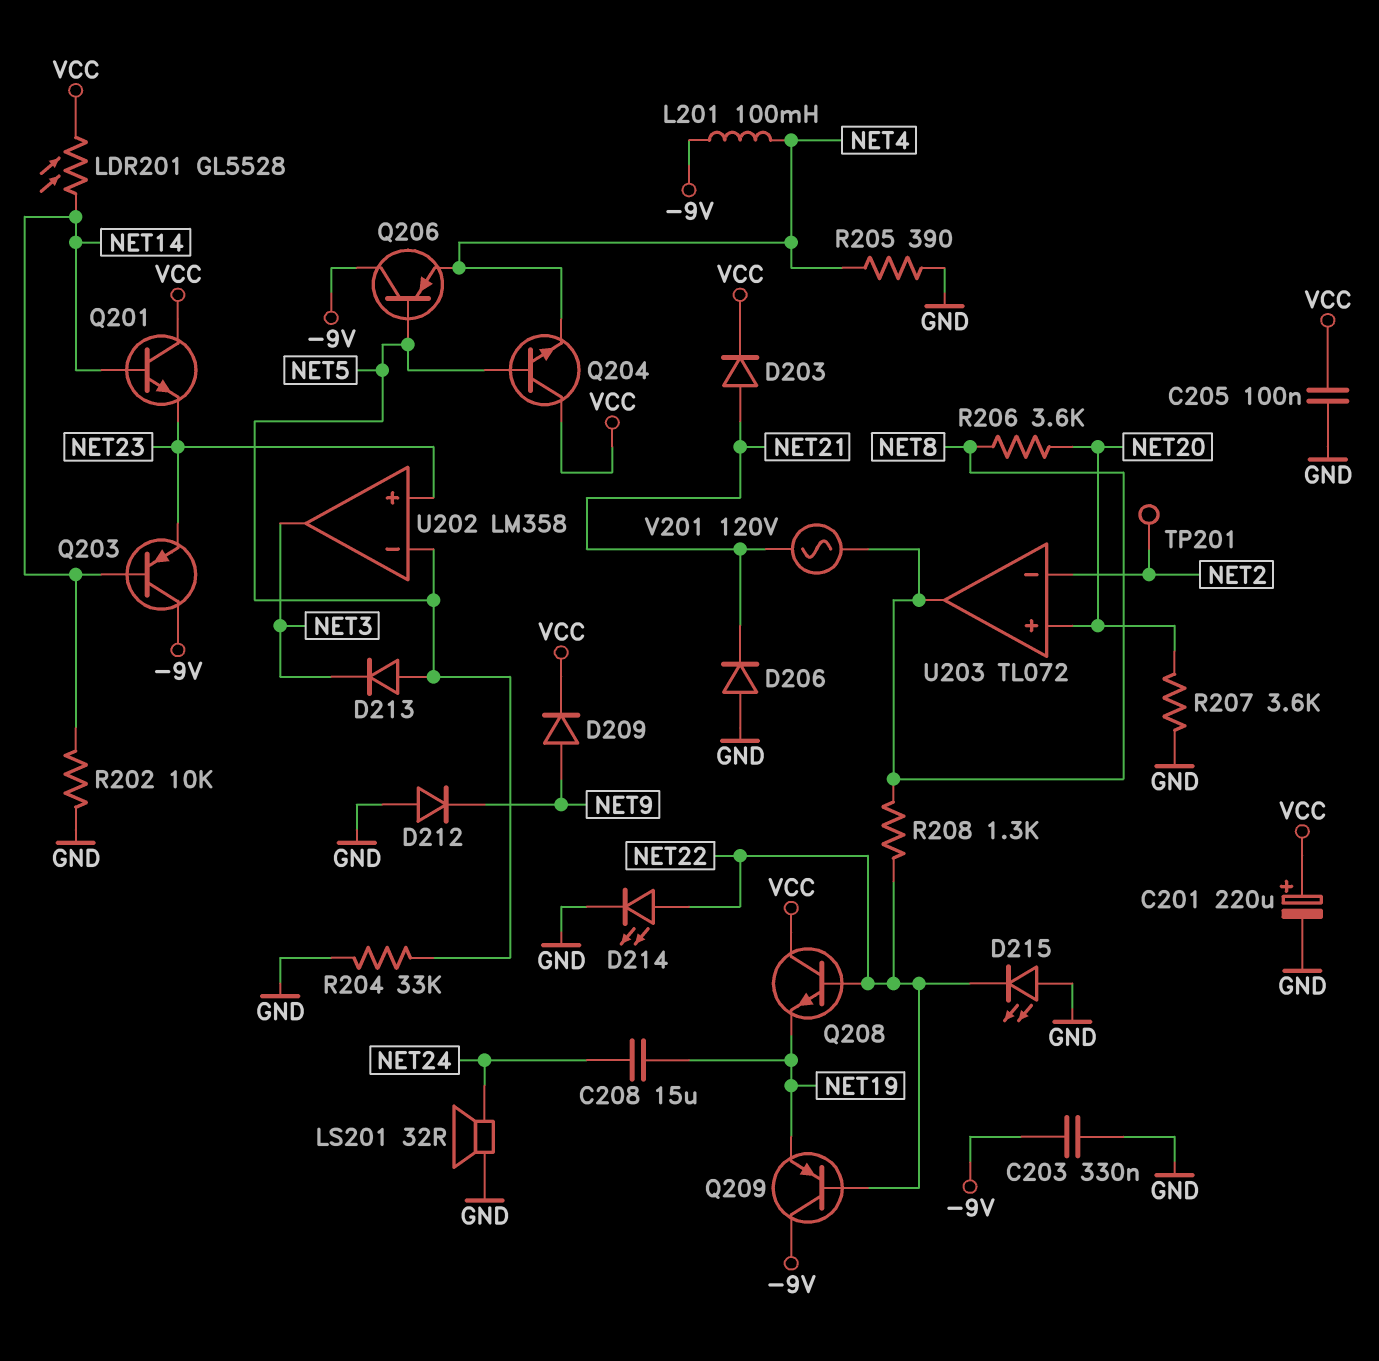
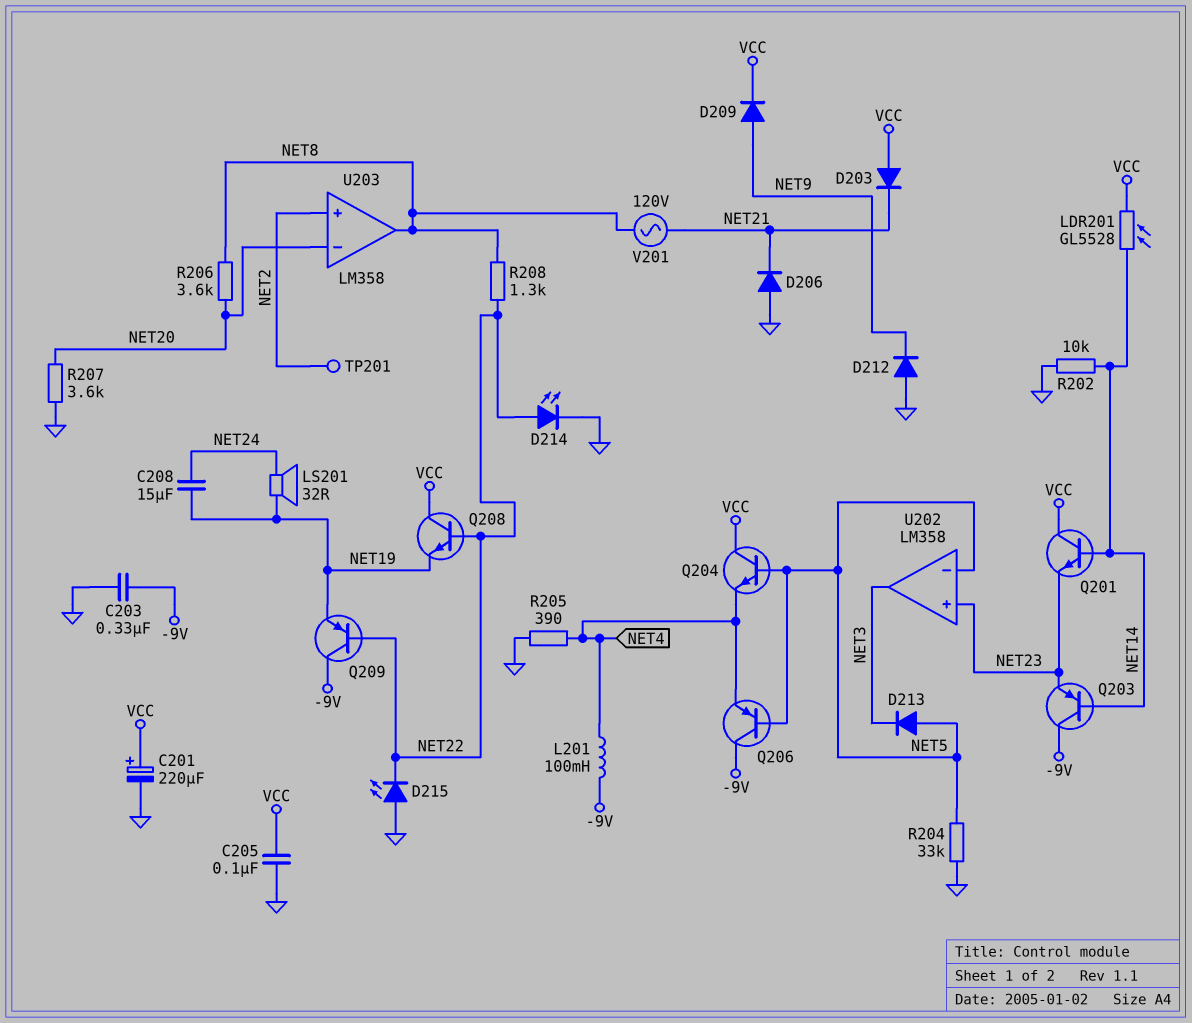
D203: diode (A NET21, K VCC) -> diode (A VCC, K NET21)
LS201: speaker 32R (GND, NET24) -> speaker 32R (NET19, NET24)
U203: TL072 -> LM358
U203 pin in+: NET20 -> NET2
U203 pin in-: NET2 -> NET20

